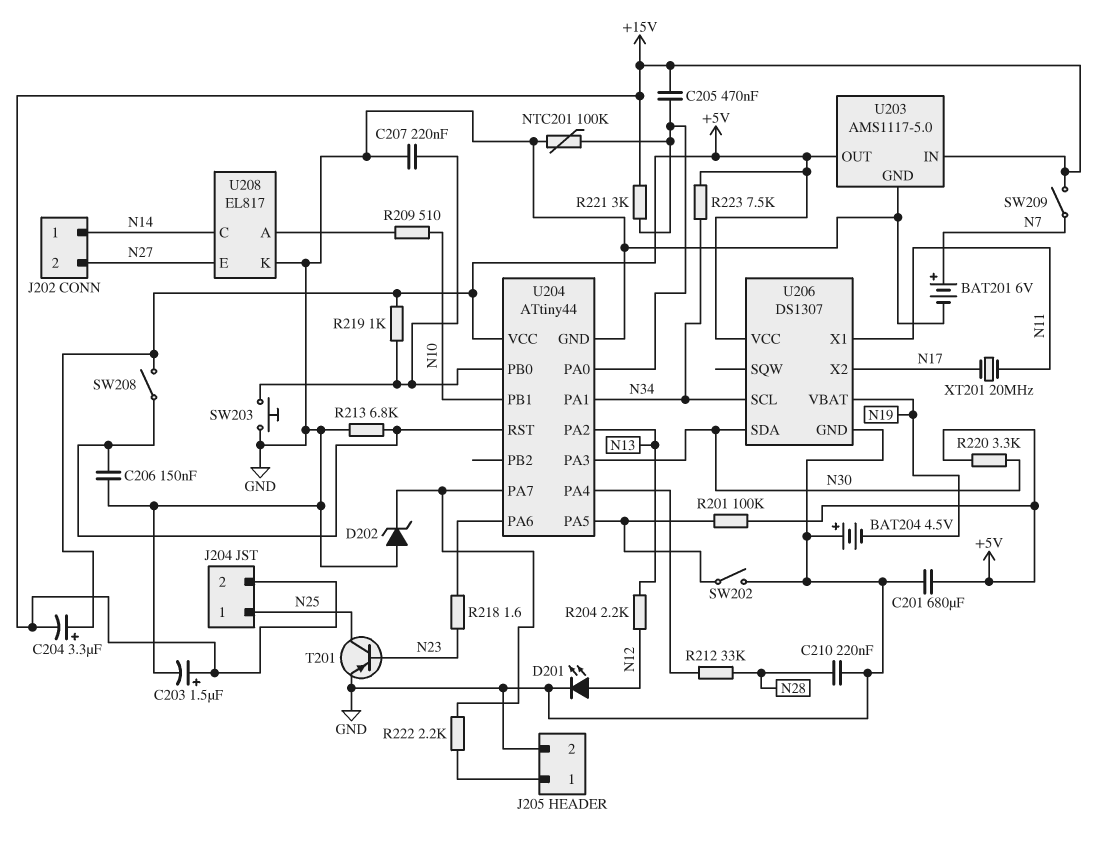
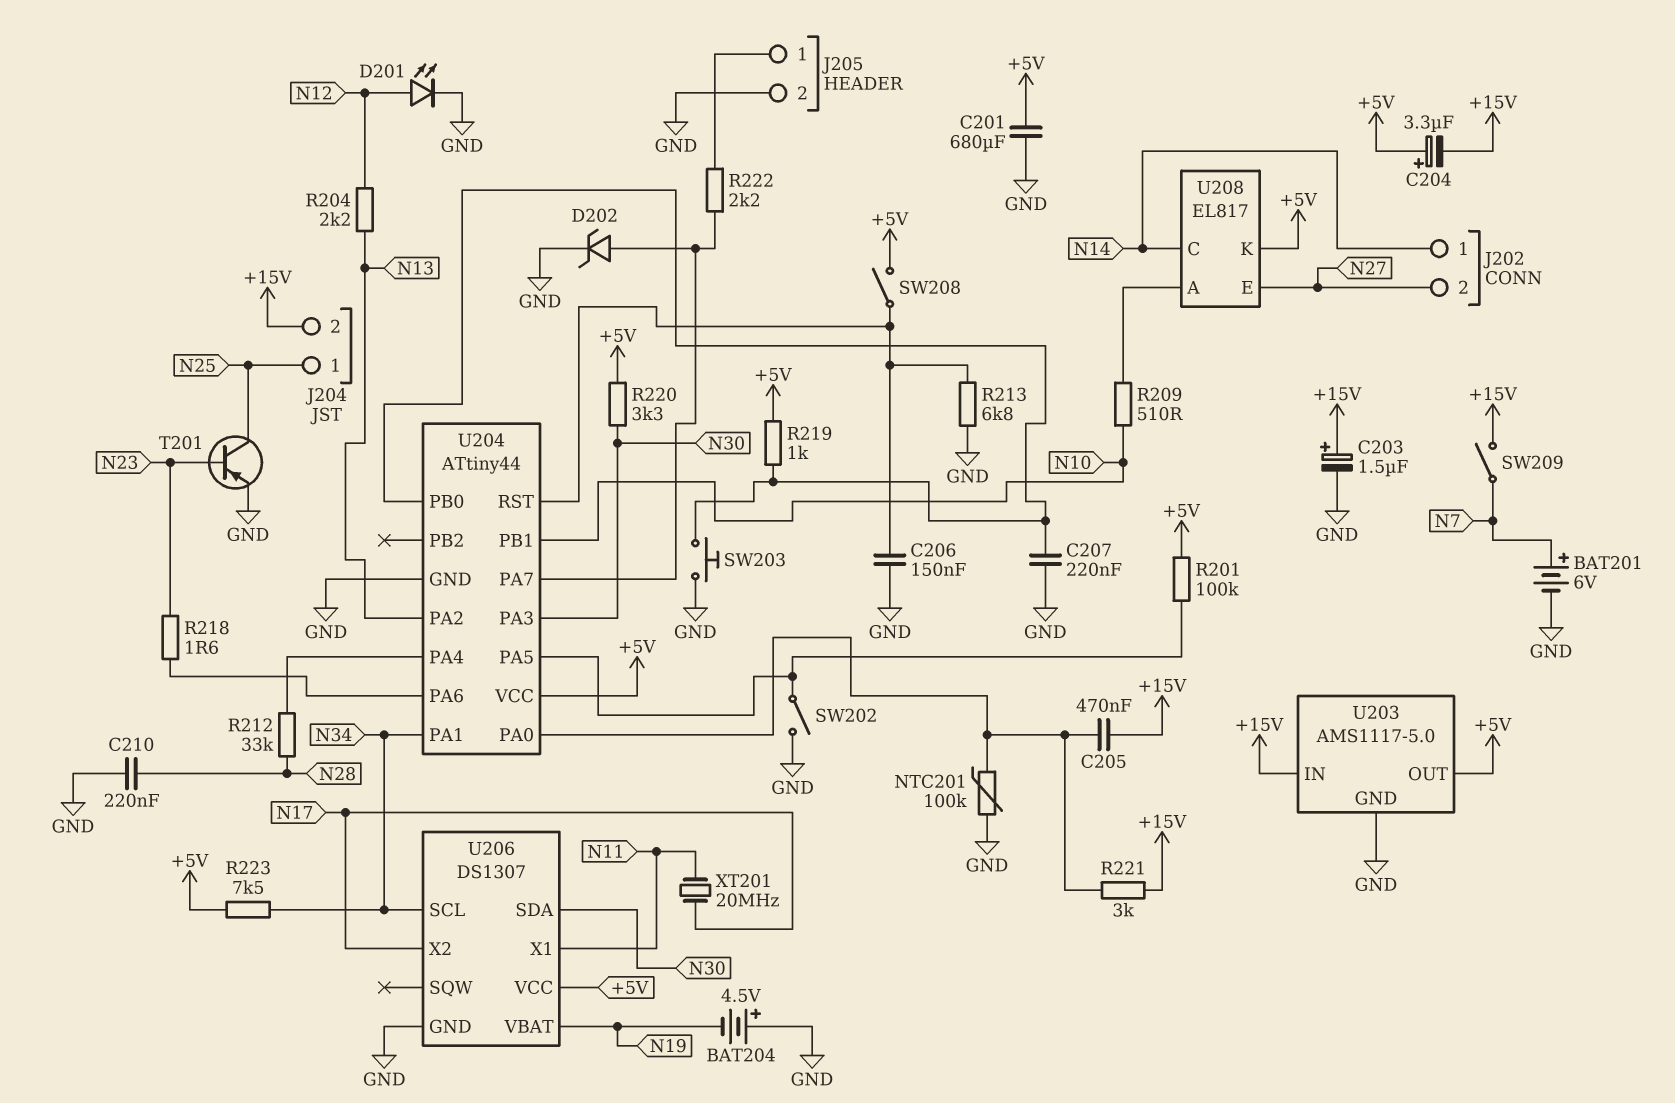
D202: zener (A GND, K U204/PA7) -> zener (A U204/PA7, K GND)
U208 pin K: GND -> +5V

